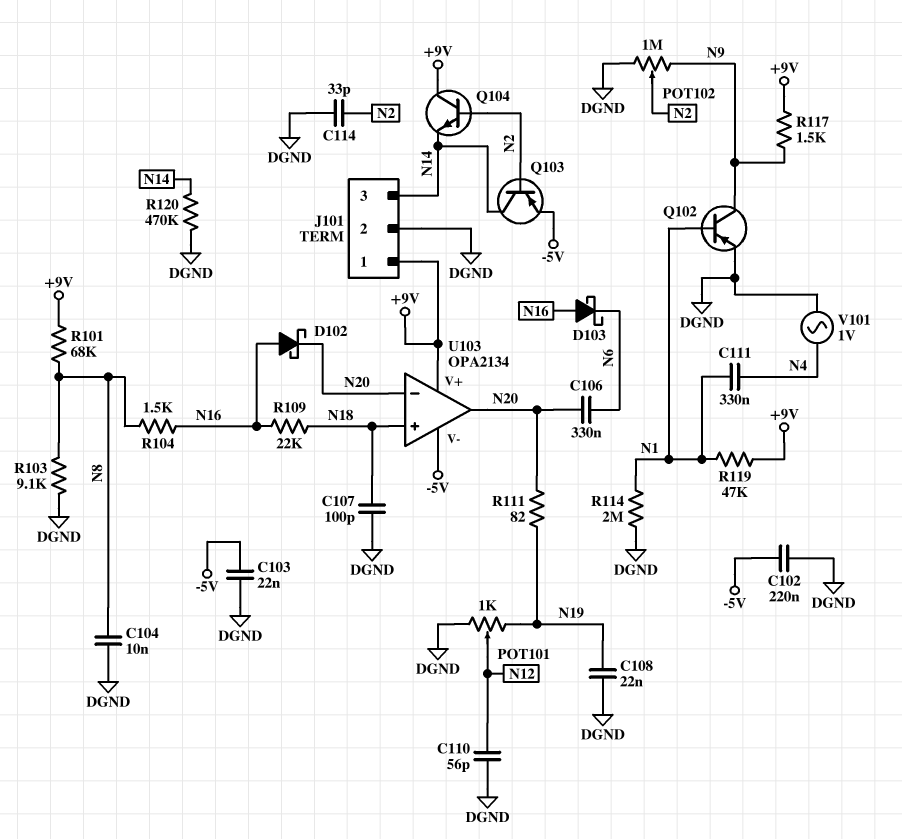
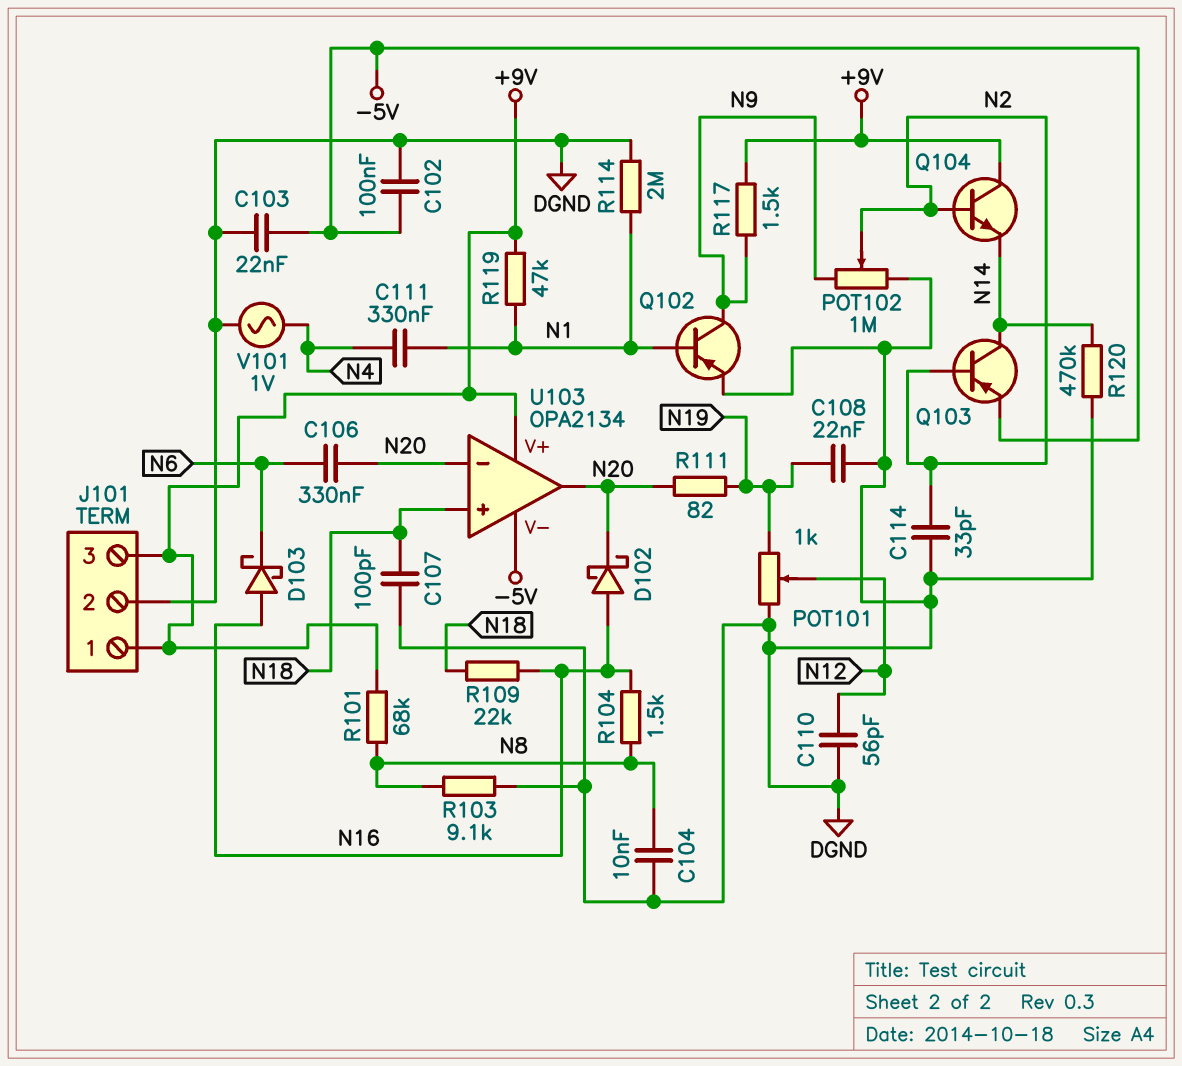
C102: 220nF (-5V, DGND) -> 100nF (-5V, DGND)
J101 pin 3: N14 -> +9V

